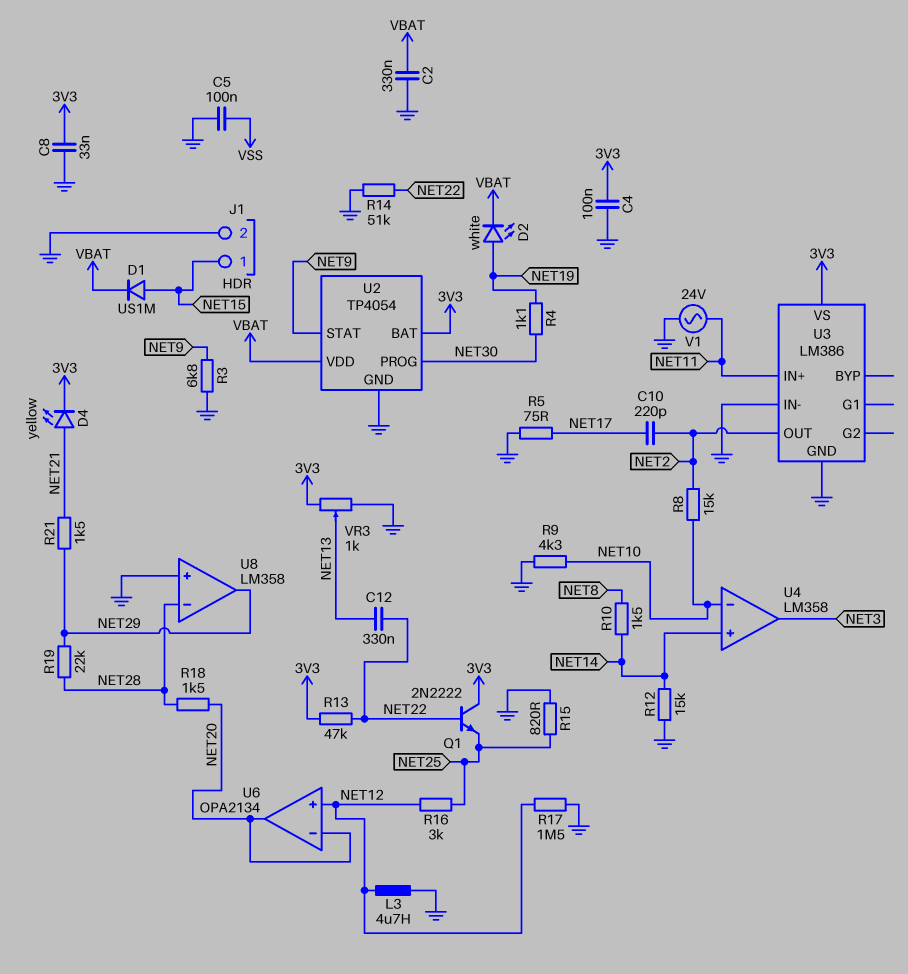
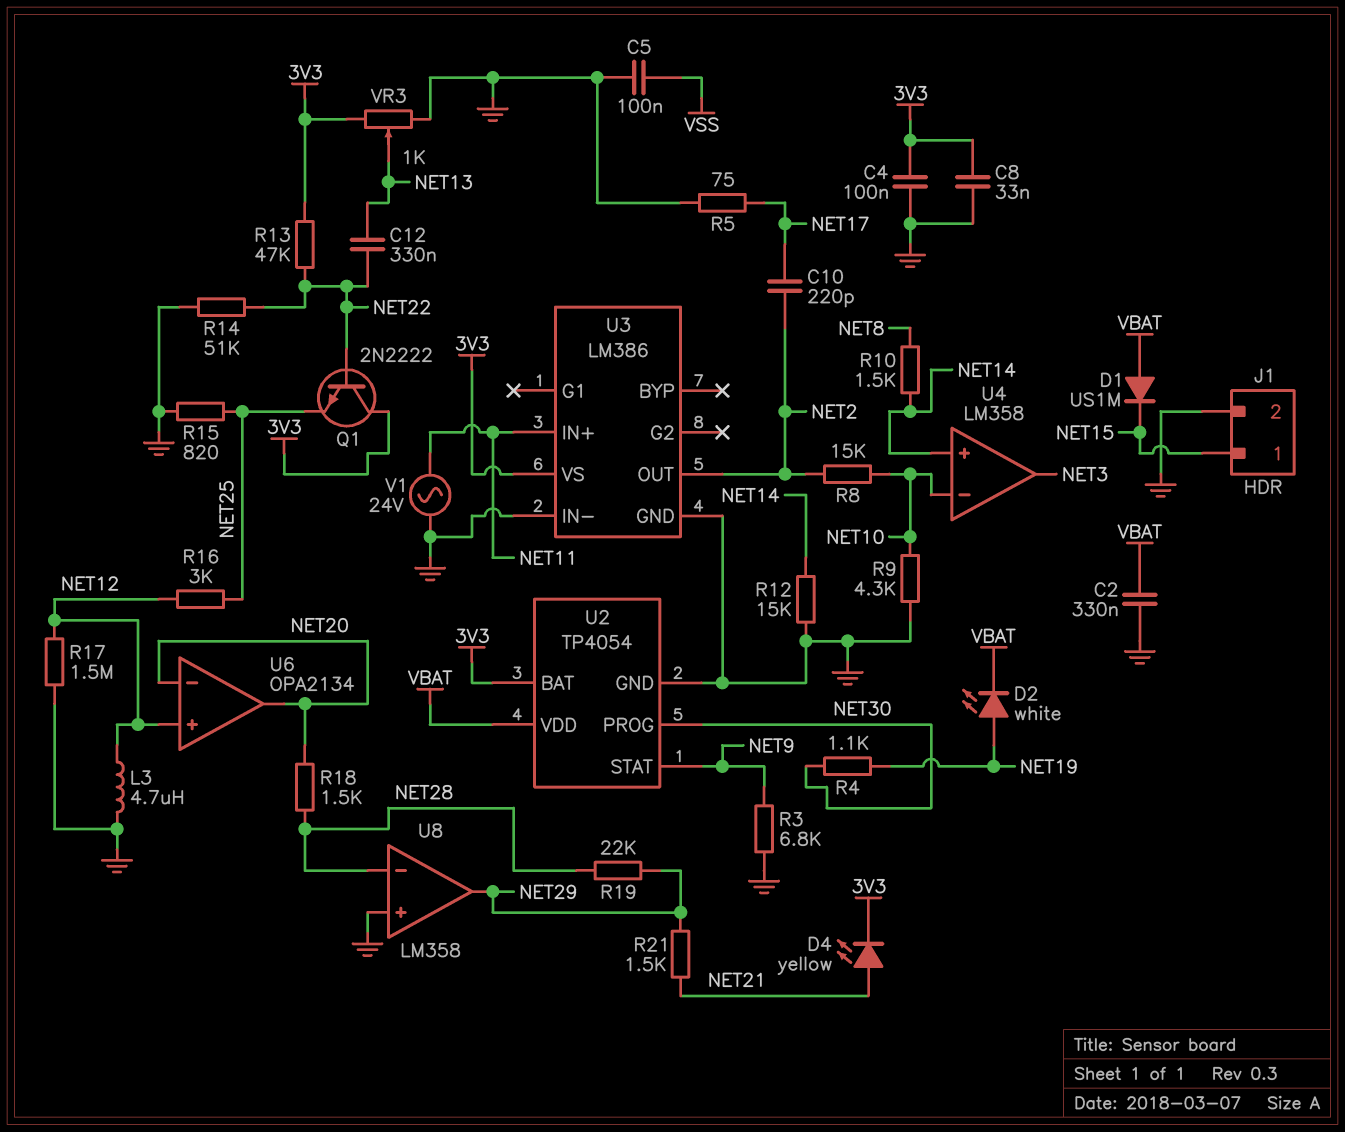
D1: diode US1M (A NET15, K VBAT) -> diode US1M (A VBAT, K NET15)

